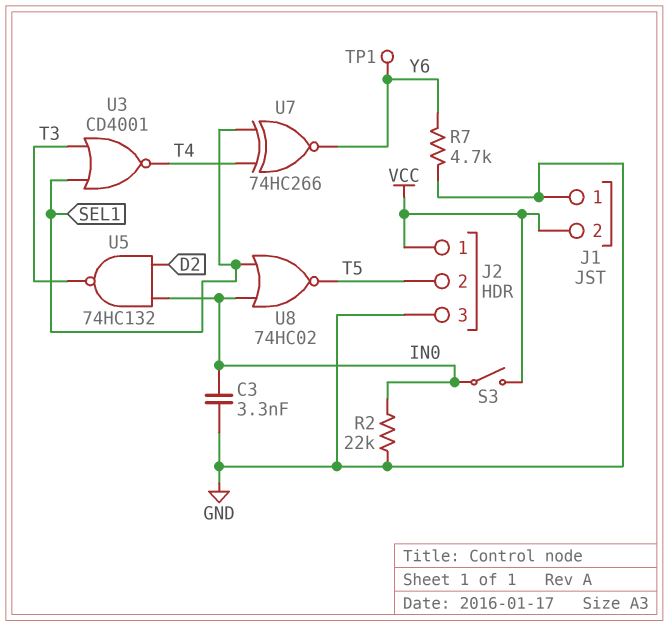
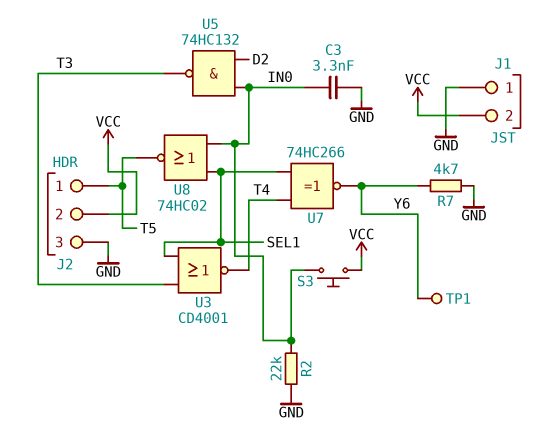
J2 pin 1: VCC -> T5
J2 pin 2: T5 -> VCC
S3: switch (IN0, VCC) -> button (IN0, VCC)

